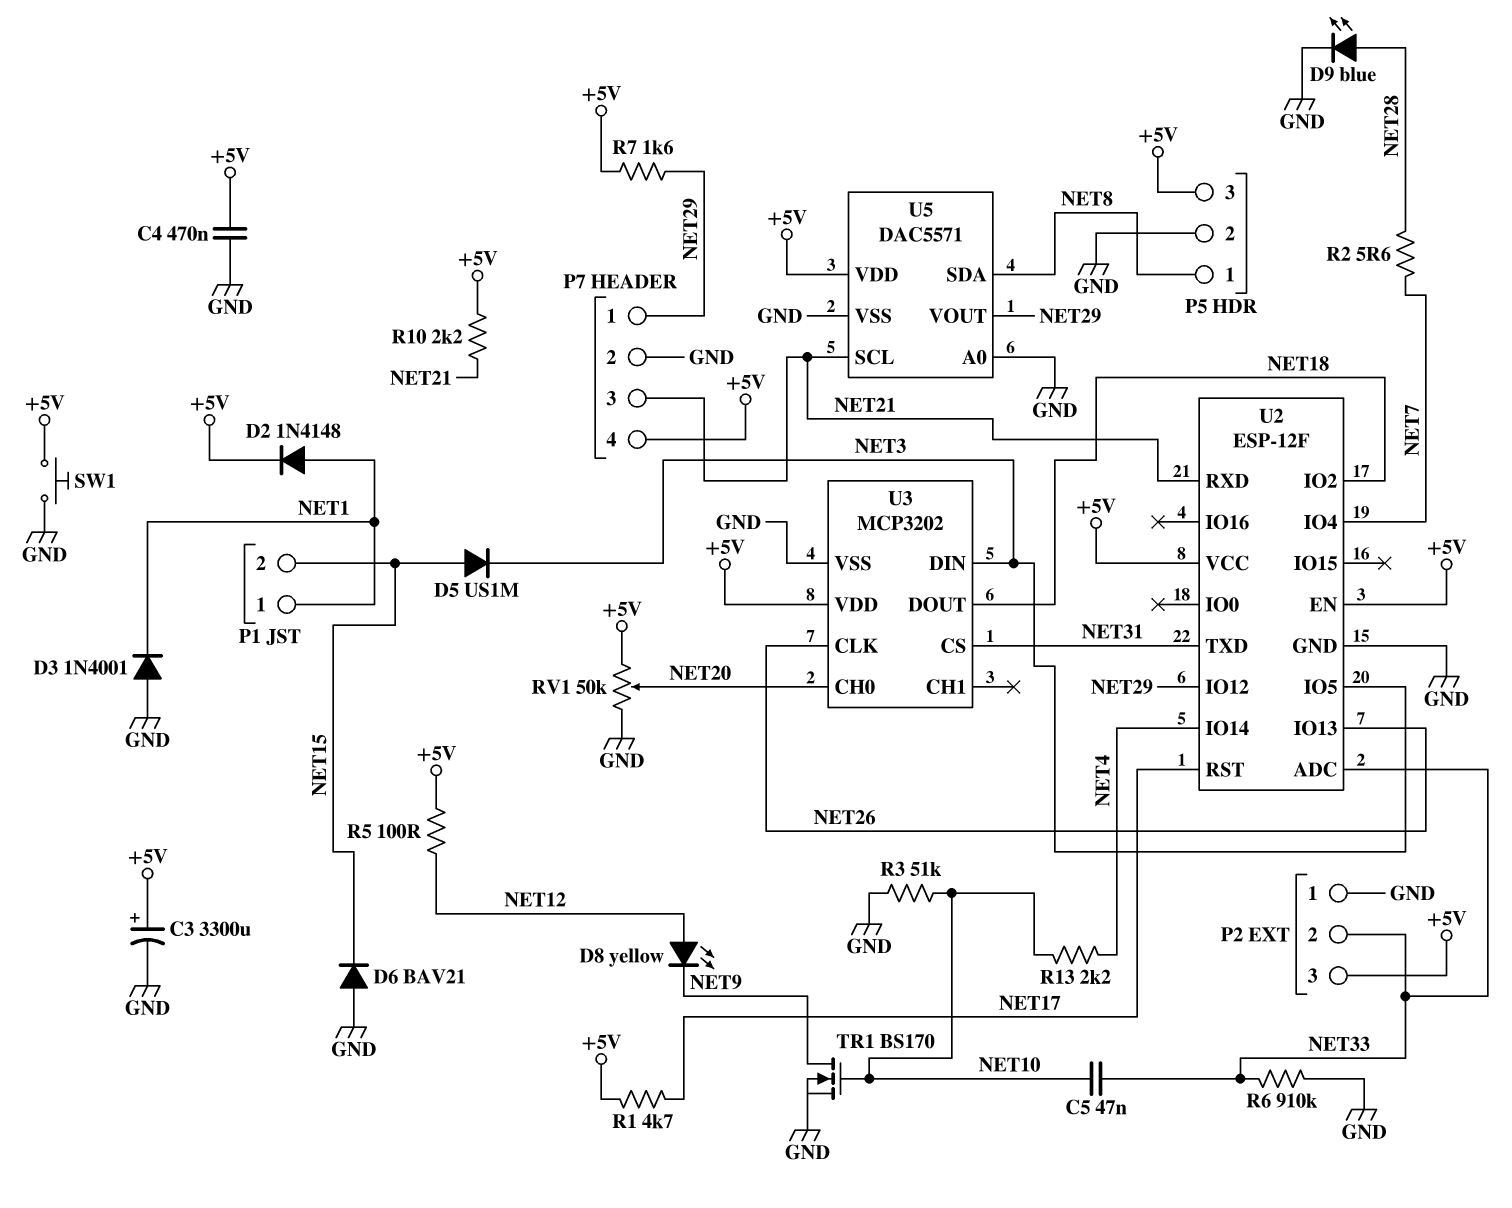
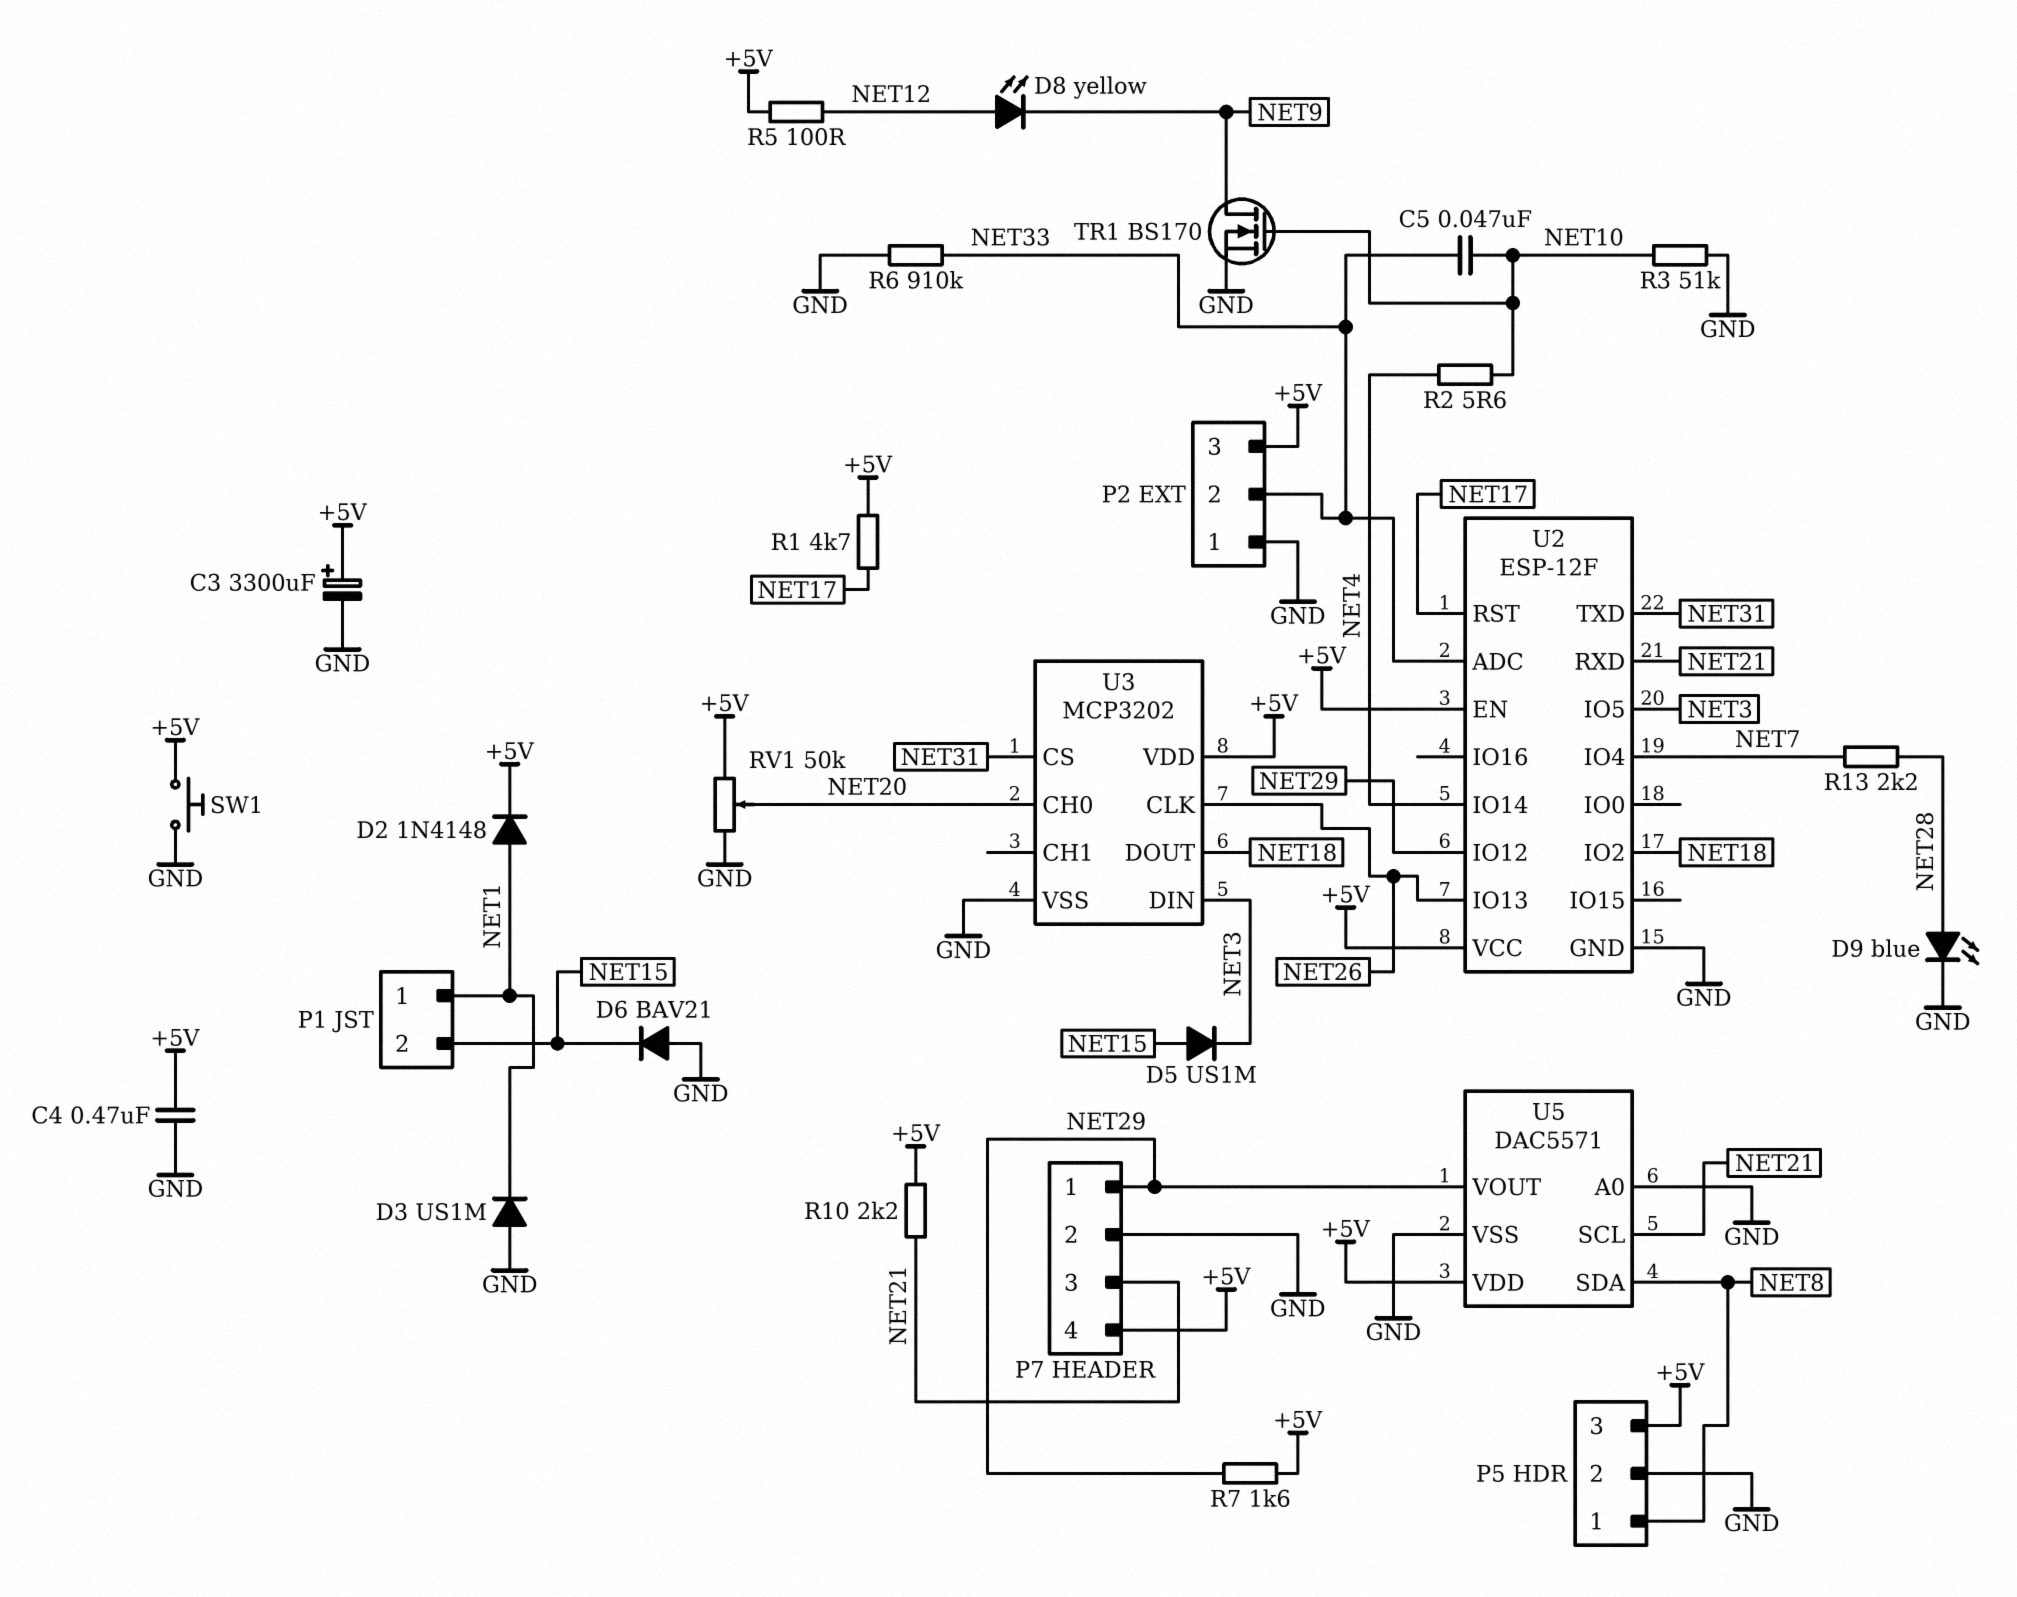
D3: diode 1N4001 (A GND, K NET1) -> diode US1M (A GND, K NET1)
R2: 5.6 (NET7, NET28) -> 5.6 (NET4, NET10)
R13: 2.2k (NET4, NET10) -> 2.2k (NET7, NET28)

